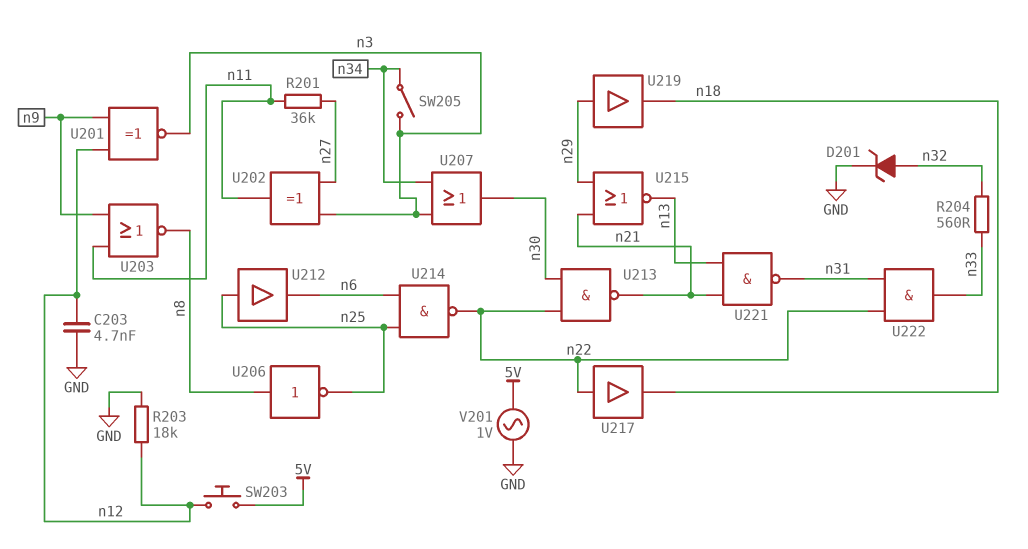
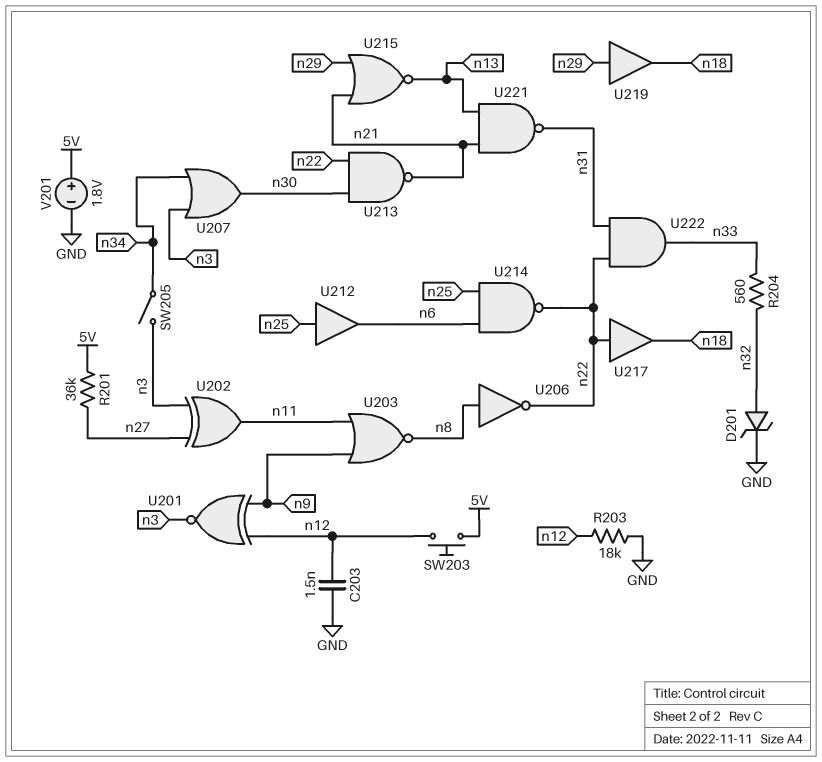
C203: 4.7nF (GND, n12) -> 1.5nF (GND, n12)
R201: 36k (n11, n27) -> 36k (5V, n27)
U206: NOT (in n8, out n25) -> NOT (in n8, out n22)
V201: AC 1V (5V, GND) -> 1.8V (plus 5V, minus GND)

